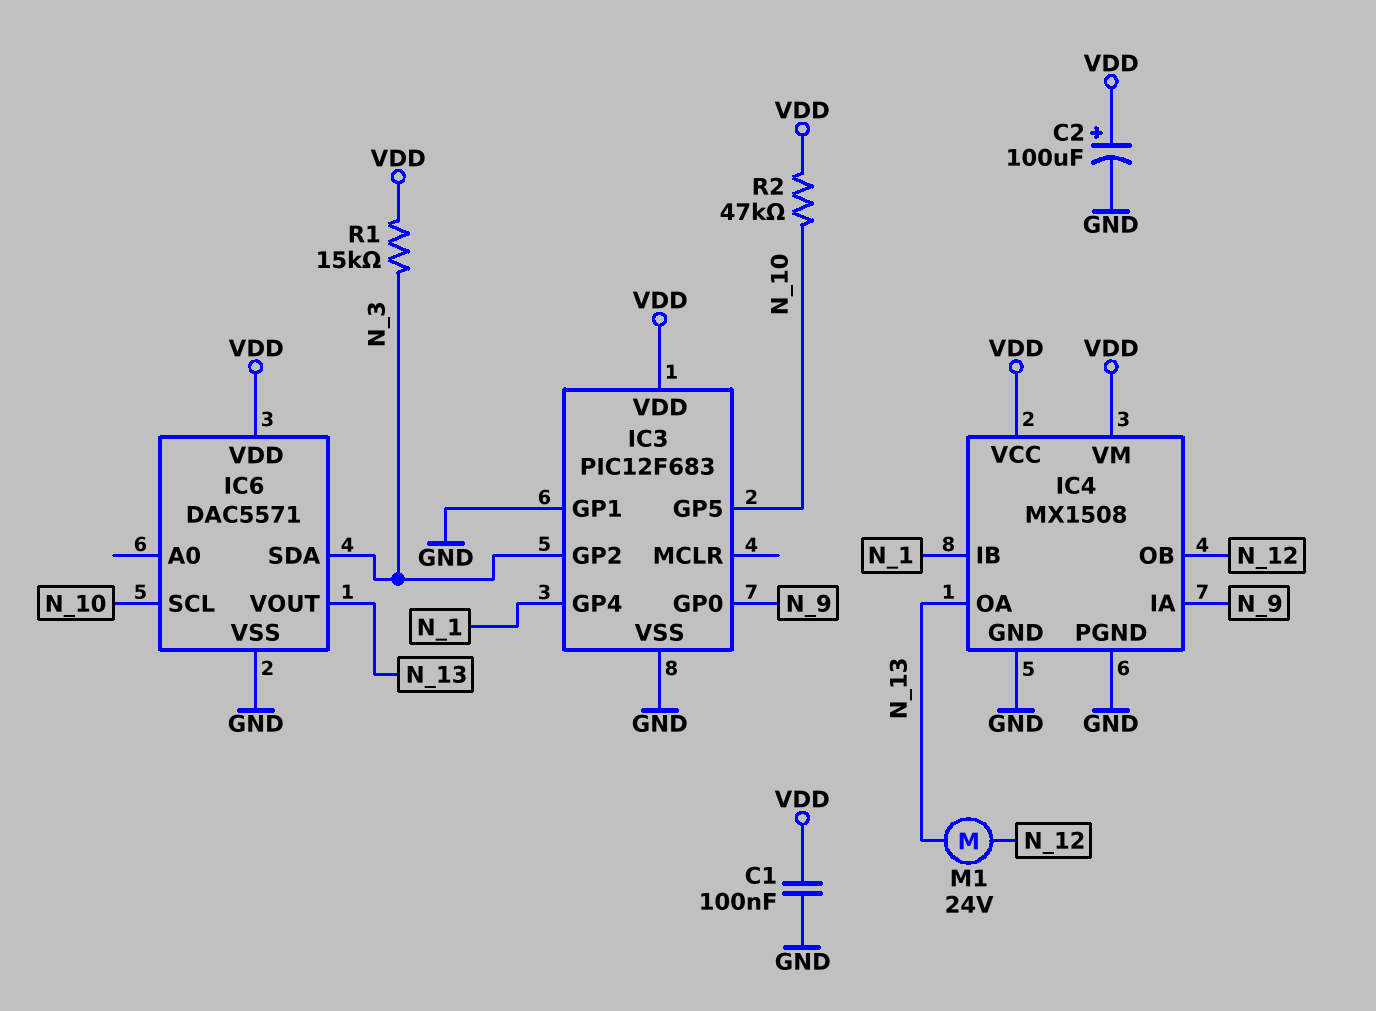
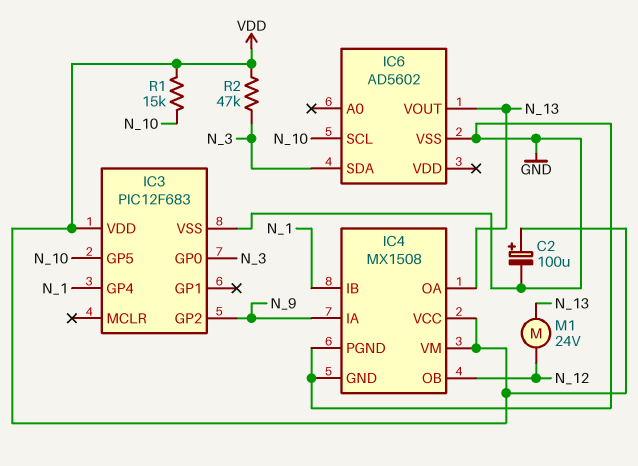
C1: 100nF (GND, VDD) -> none
IC3 pin GP0: N_9 -> N_3
IC3 pin GP1: GND -> none
IC3 pin GP2: N_3 -> N_9
IC6: DAC5571 -> AD5602
IC6 pin VDD: VDD -> none
R1: 15k (N_3, VDD) -> 15k (N_10, VDD)
R2: 47k (N_10, VDD) -> 47k (N_3, VDD)

